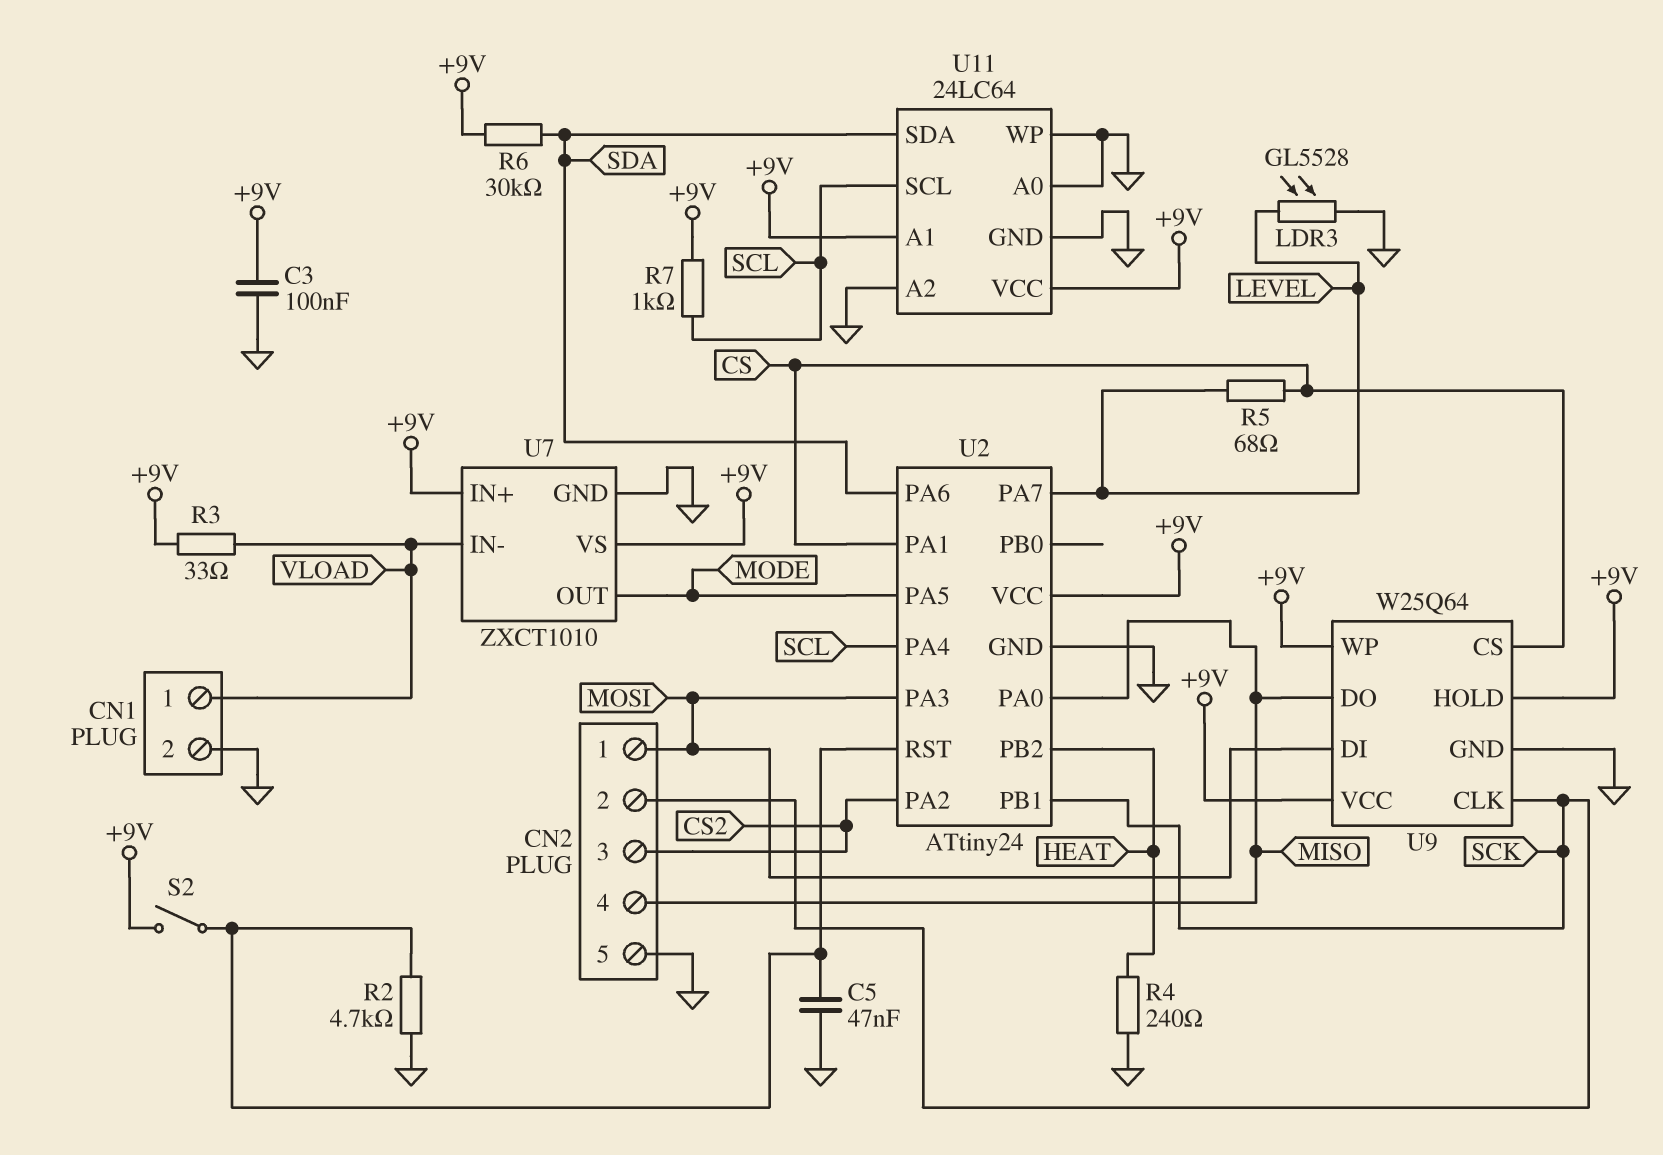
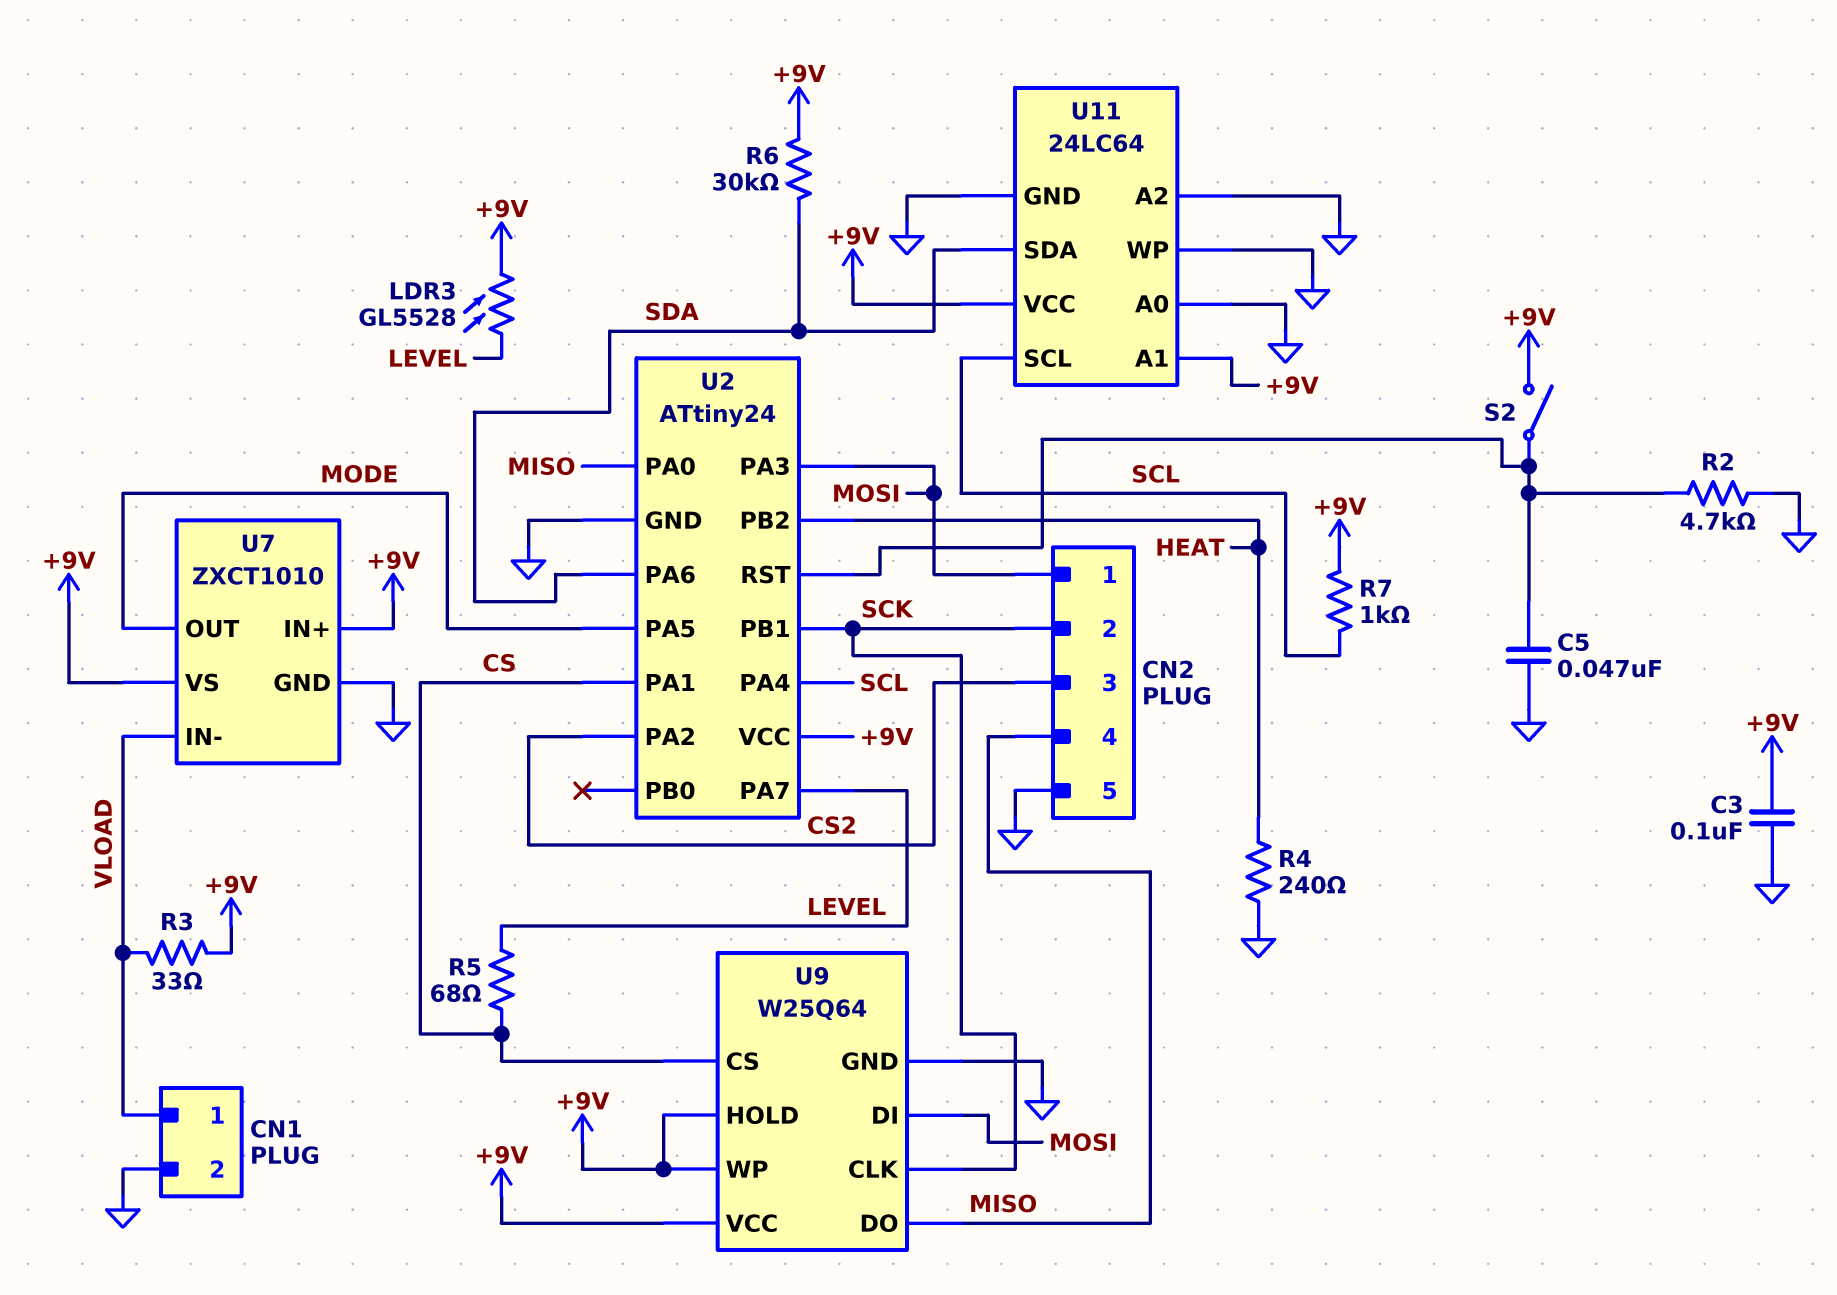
LDR3: GL5528 (GND, LEVEL) -> GL5528 (+9V, LEVEL)

